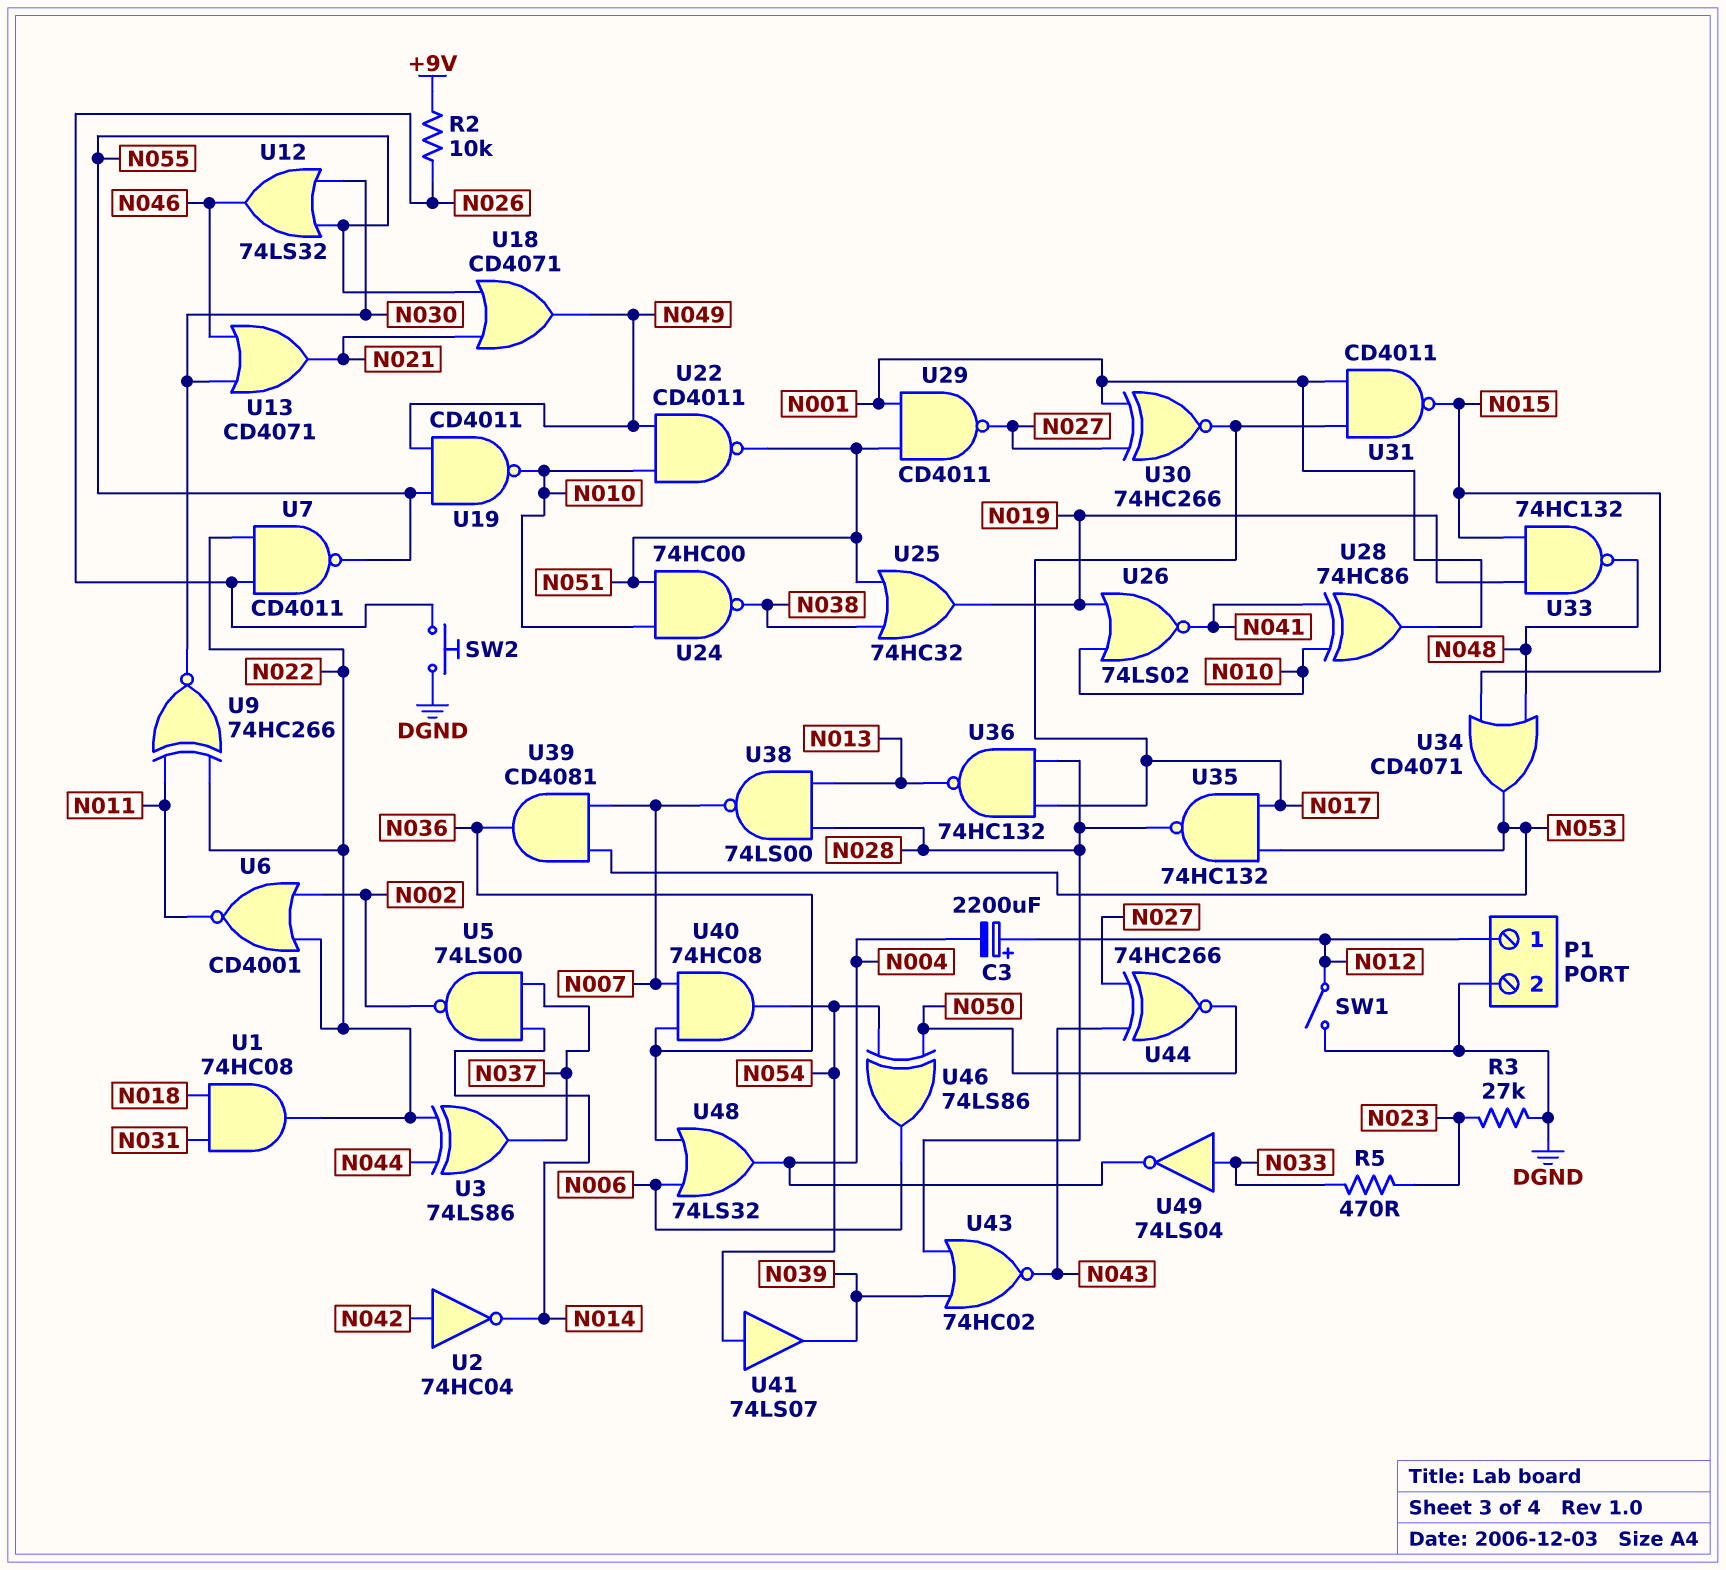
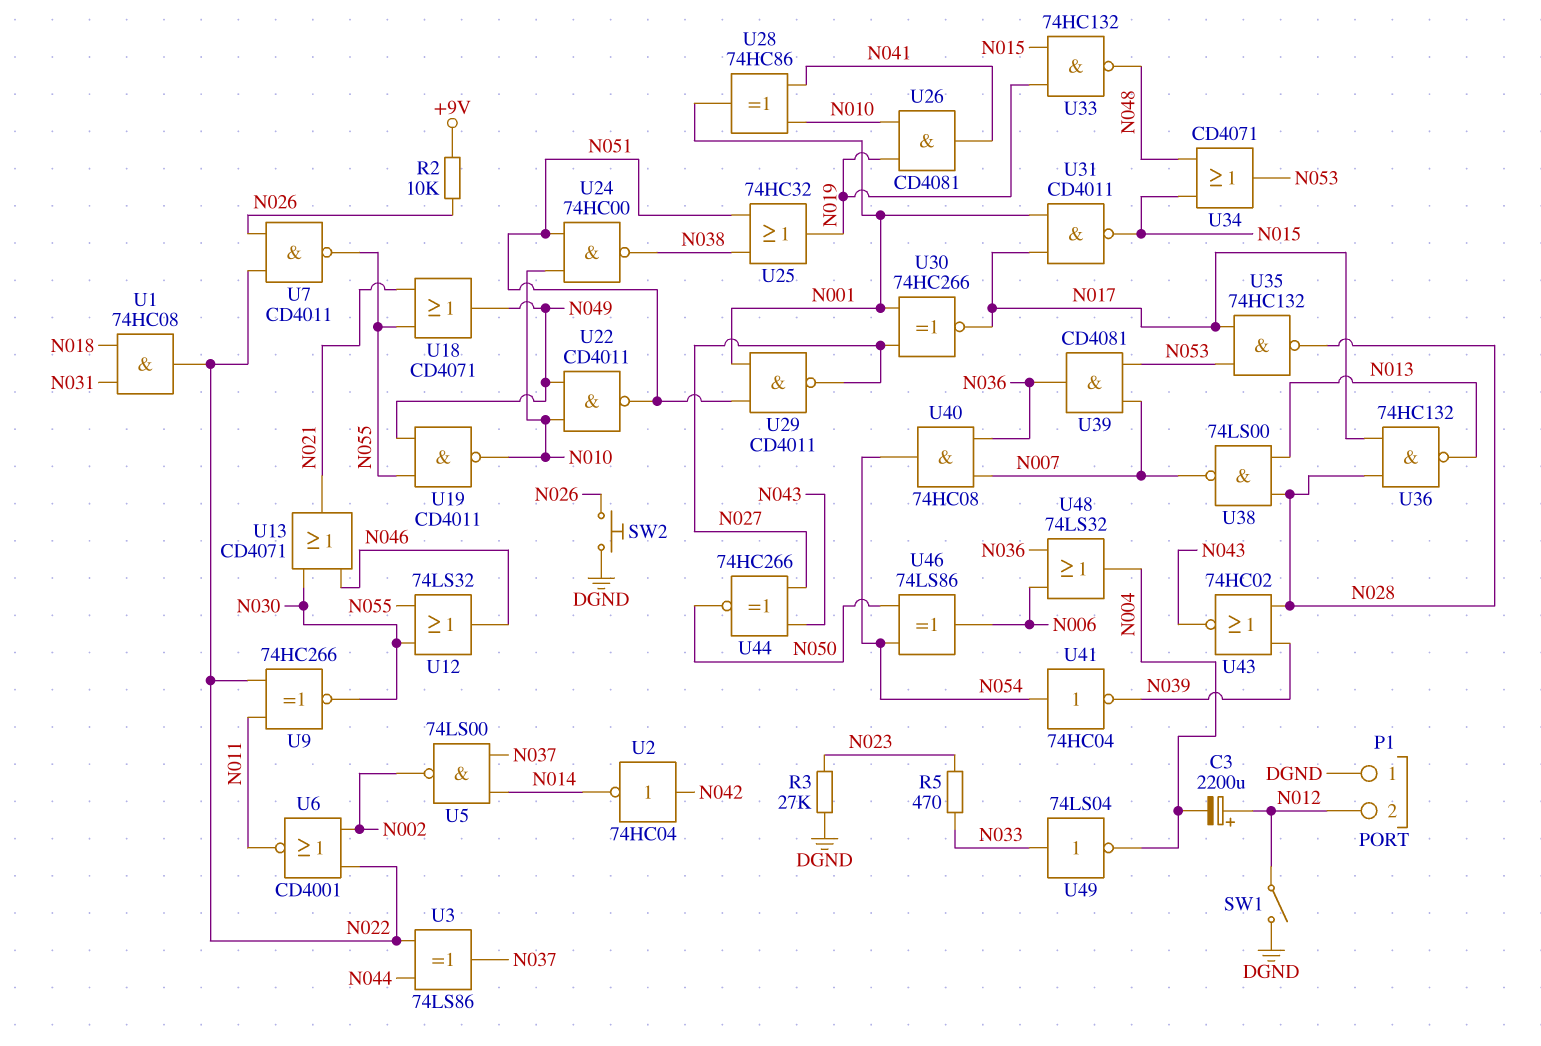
P1 pin 1: N012 -> DGND
P1 pin 2: DGND -> N012
U26: NOR 74LS02 (in N010, in N019, out N041) -> AND CD4081 (in N010, in N019, out N041)
U41: buffer 74LS07 (in N054, out N039) -> NOT 74HC04 (in N054, out N039)

